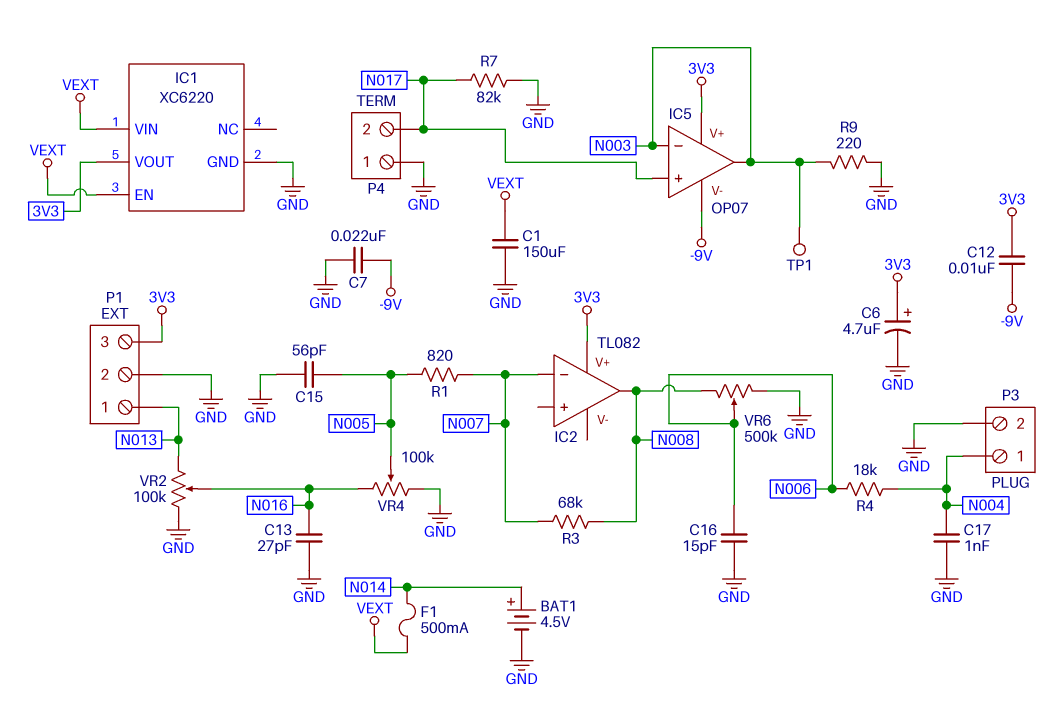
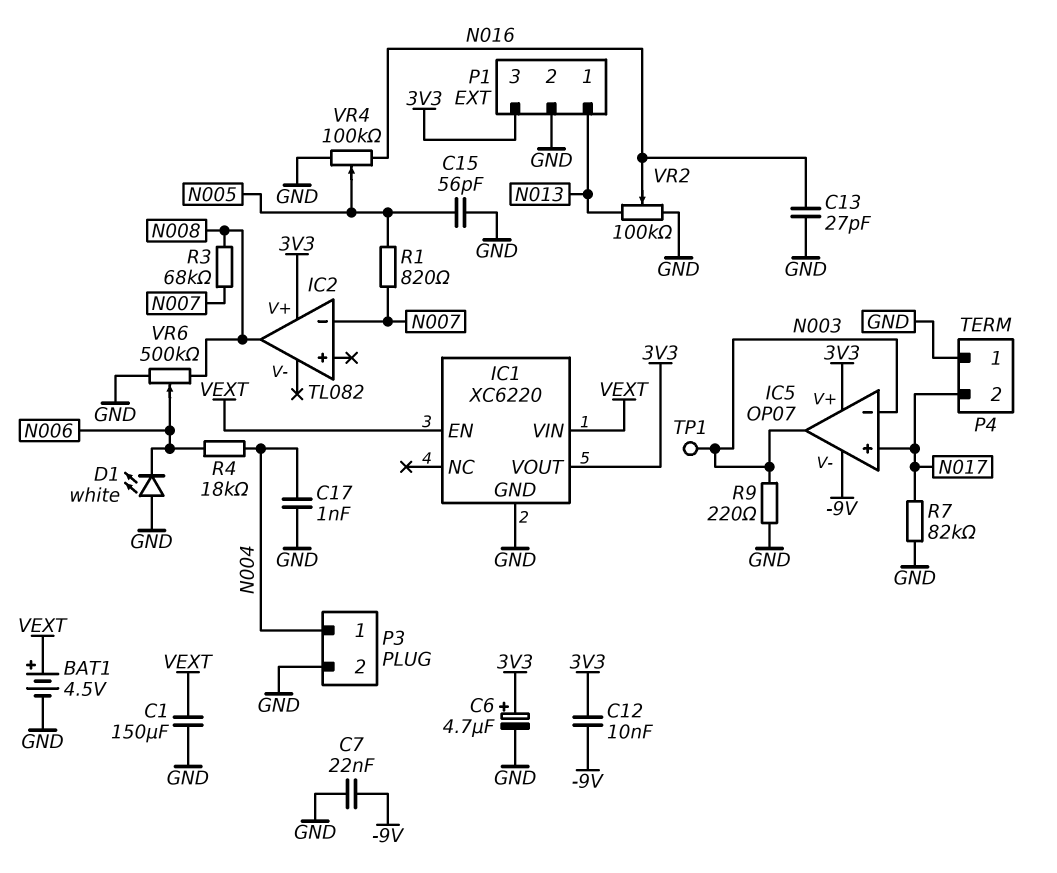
BAT1: 4.5V (plus N014, minus GND) -> 4.5V (plus VEXT, minus GND)
C16: 15pF (GND, N006) -> none
D1: none -> LED white (A GND, K N006)
F1: 500mA (N014, VEXT) -> none

